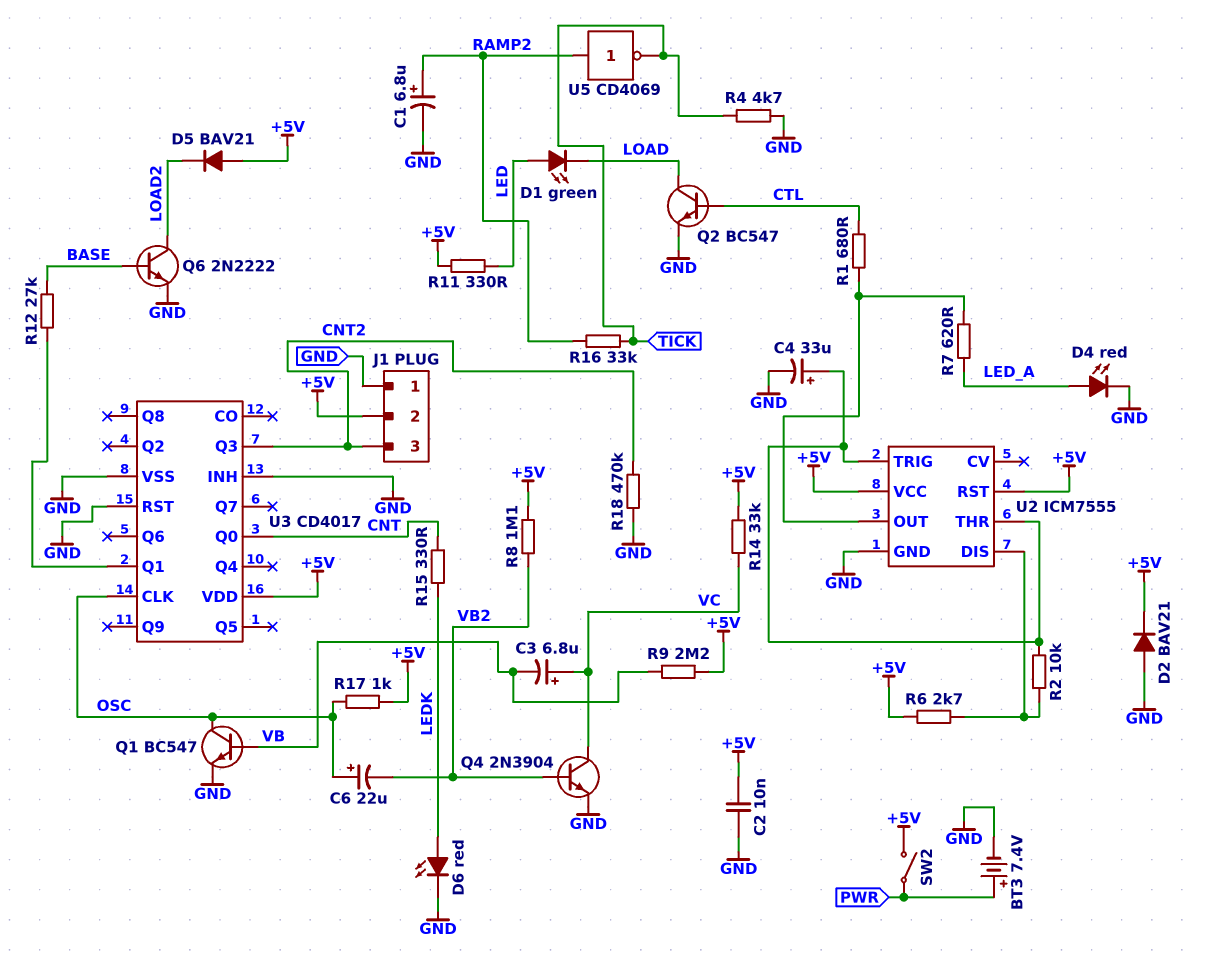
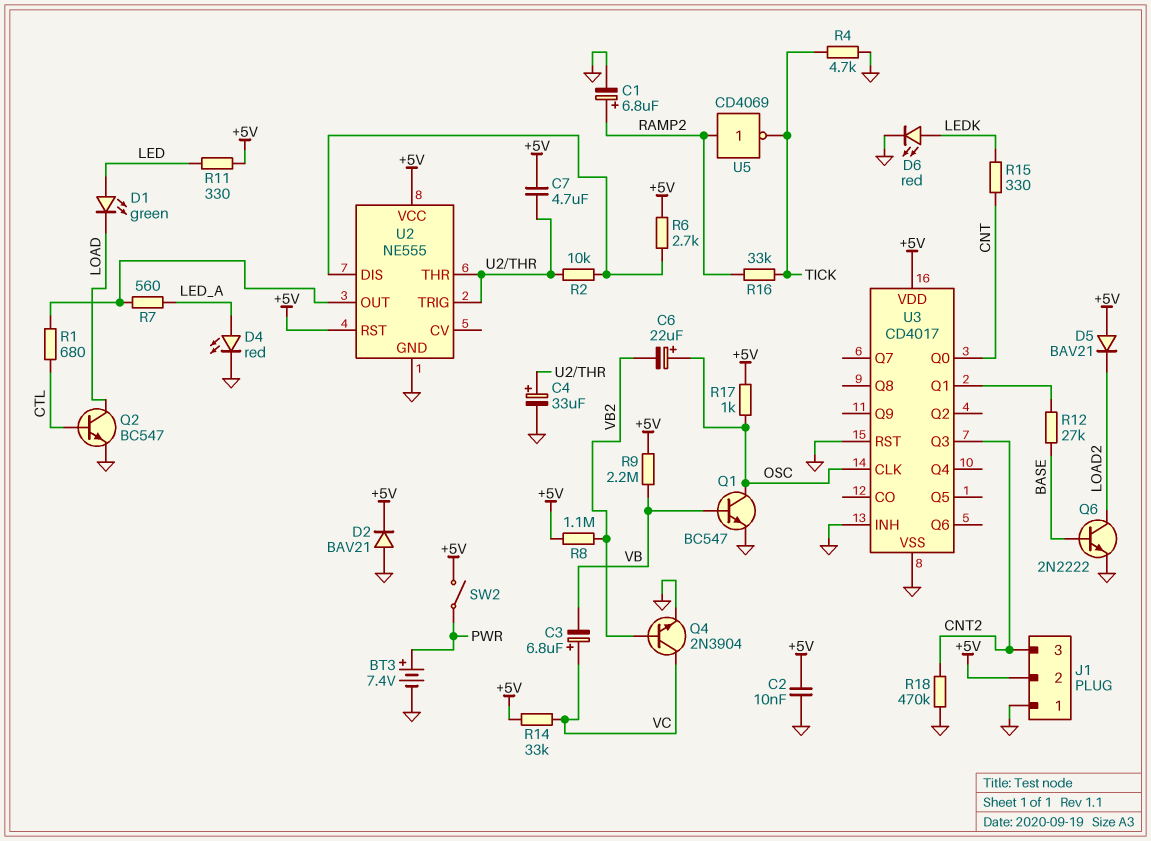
C7: none -> 4.7uF (+5V, U2/THR)
R7: 620 (LED_A, U2/OUT) -> 560 (LED_A, U2/OUT)
U2: ICM7555 -> NE555

